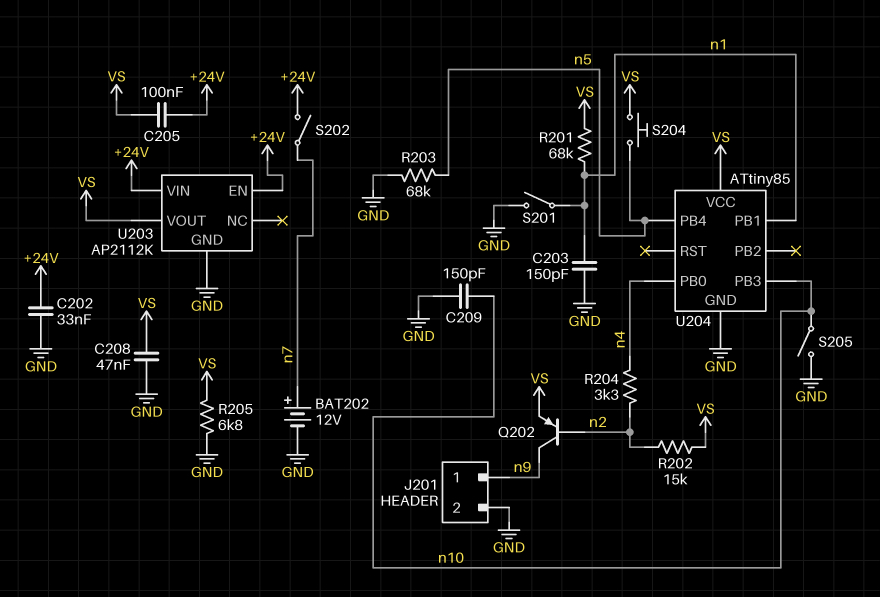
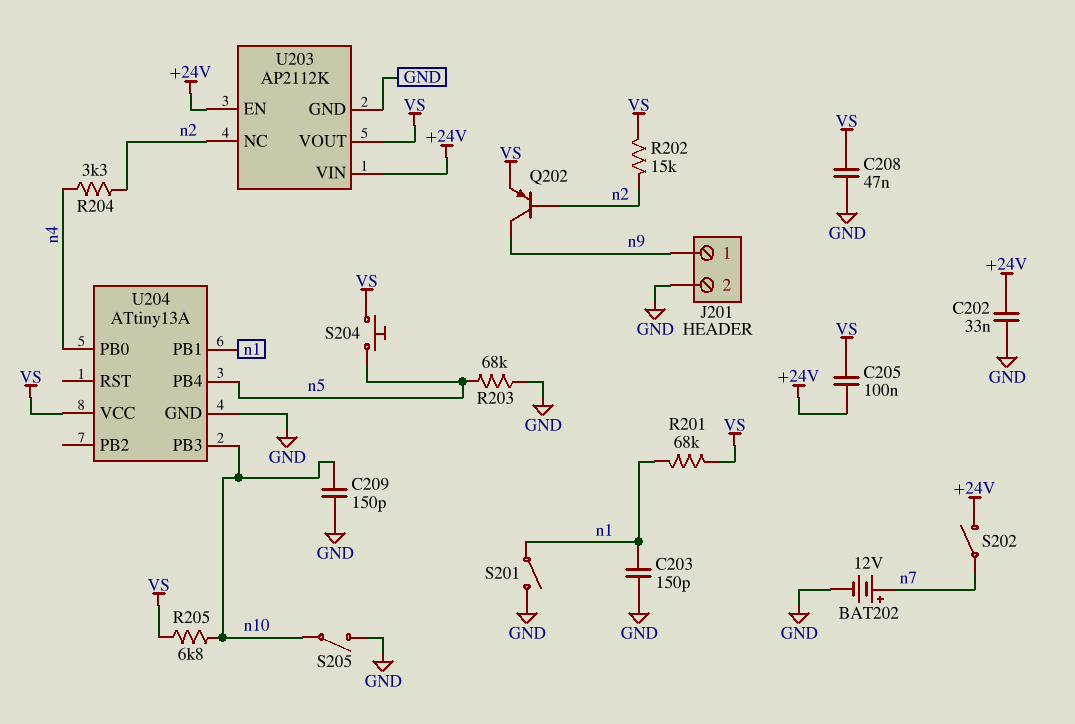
R205: 6.8k (GND, VS) -> 6.8k (VS, n10)
U203 pin NC: none -> n2
U204: ATtiny85 -> ATtiny13A

